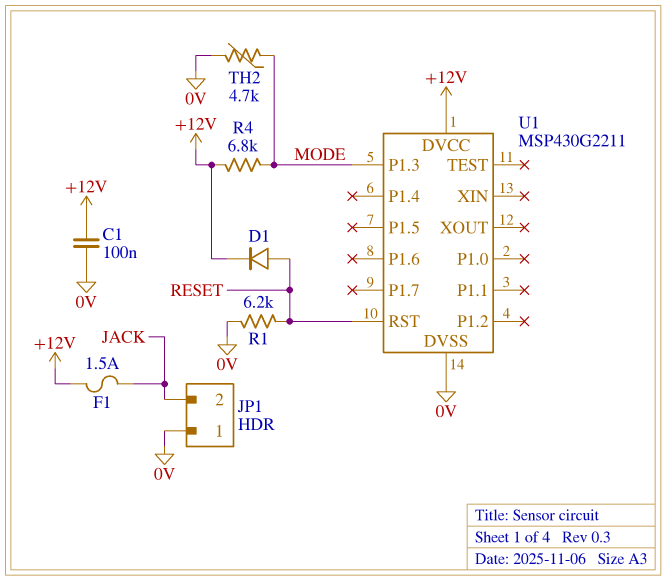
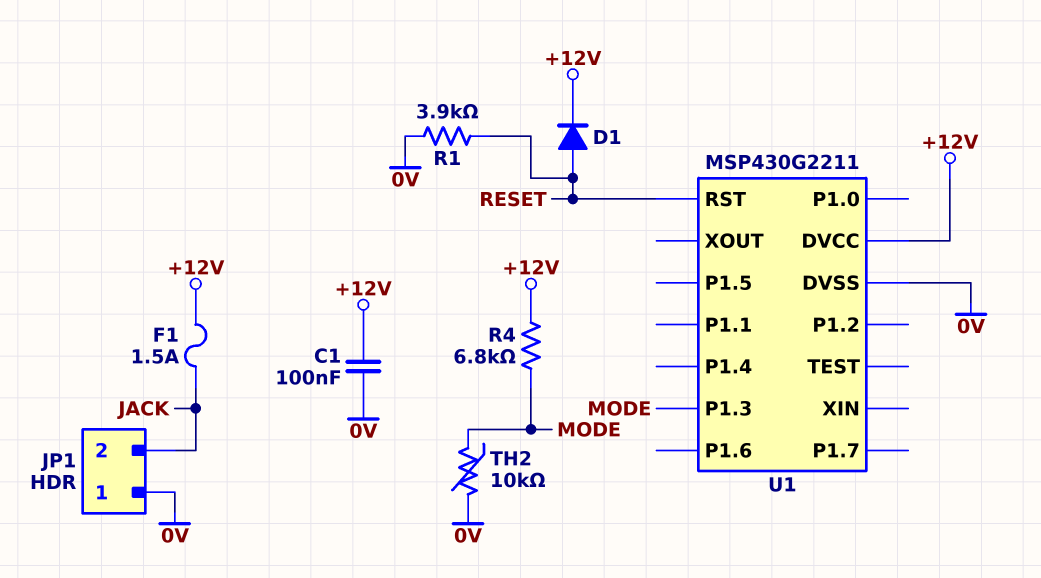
R1: 6.2k (0V, RESET) -> 3.9k (0V, RESET)
TH2: 4.7k (0V, MODE) -> 10k (0V, MODE)

